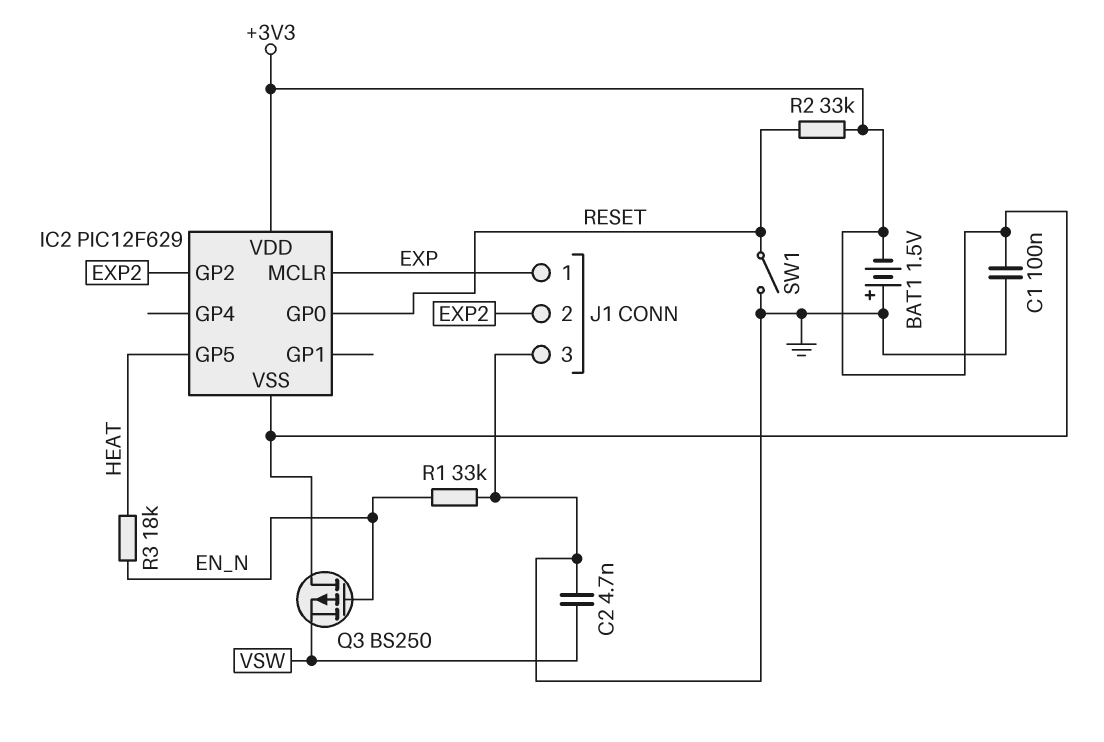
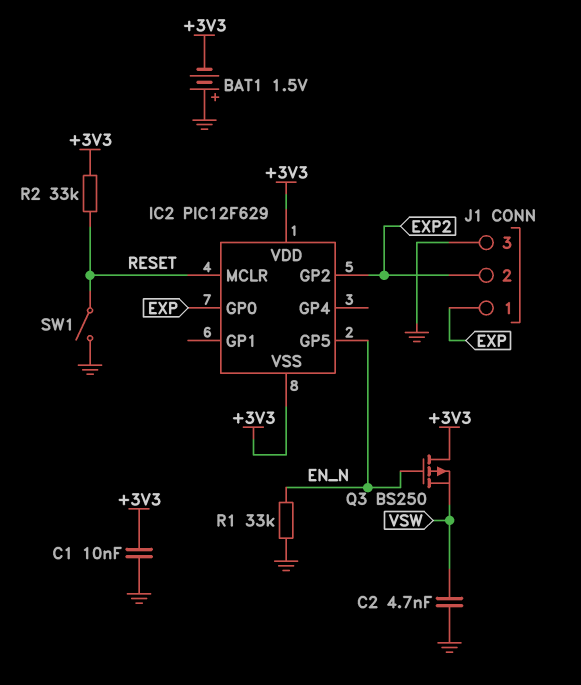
C1: 100nF (+3V3, GND) -> 10nF (+3V3, GND)
IC2 pin GP0: RESET -> EXP
IC2 pin GP5: HEAT -> EN_N
IC2 pin MCLR: EXP -> RESET
R3: 18k (EN_N, HEAT) -> none

